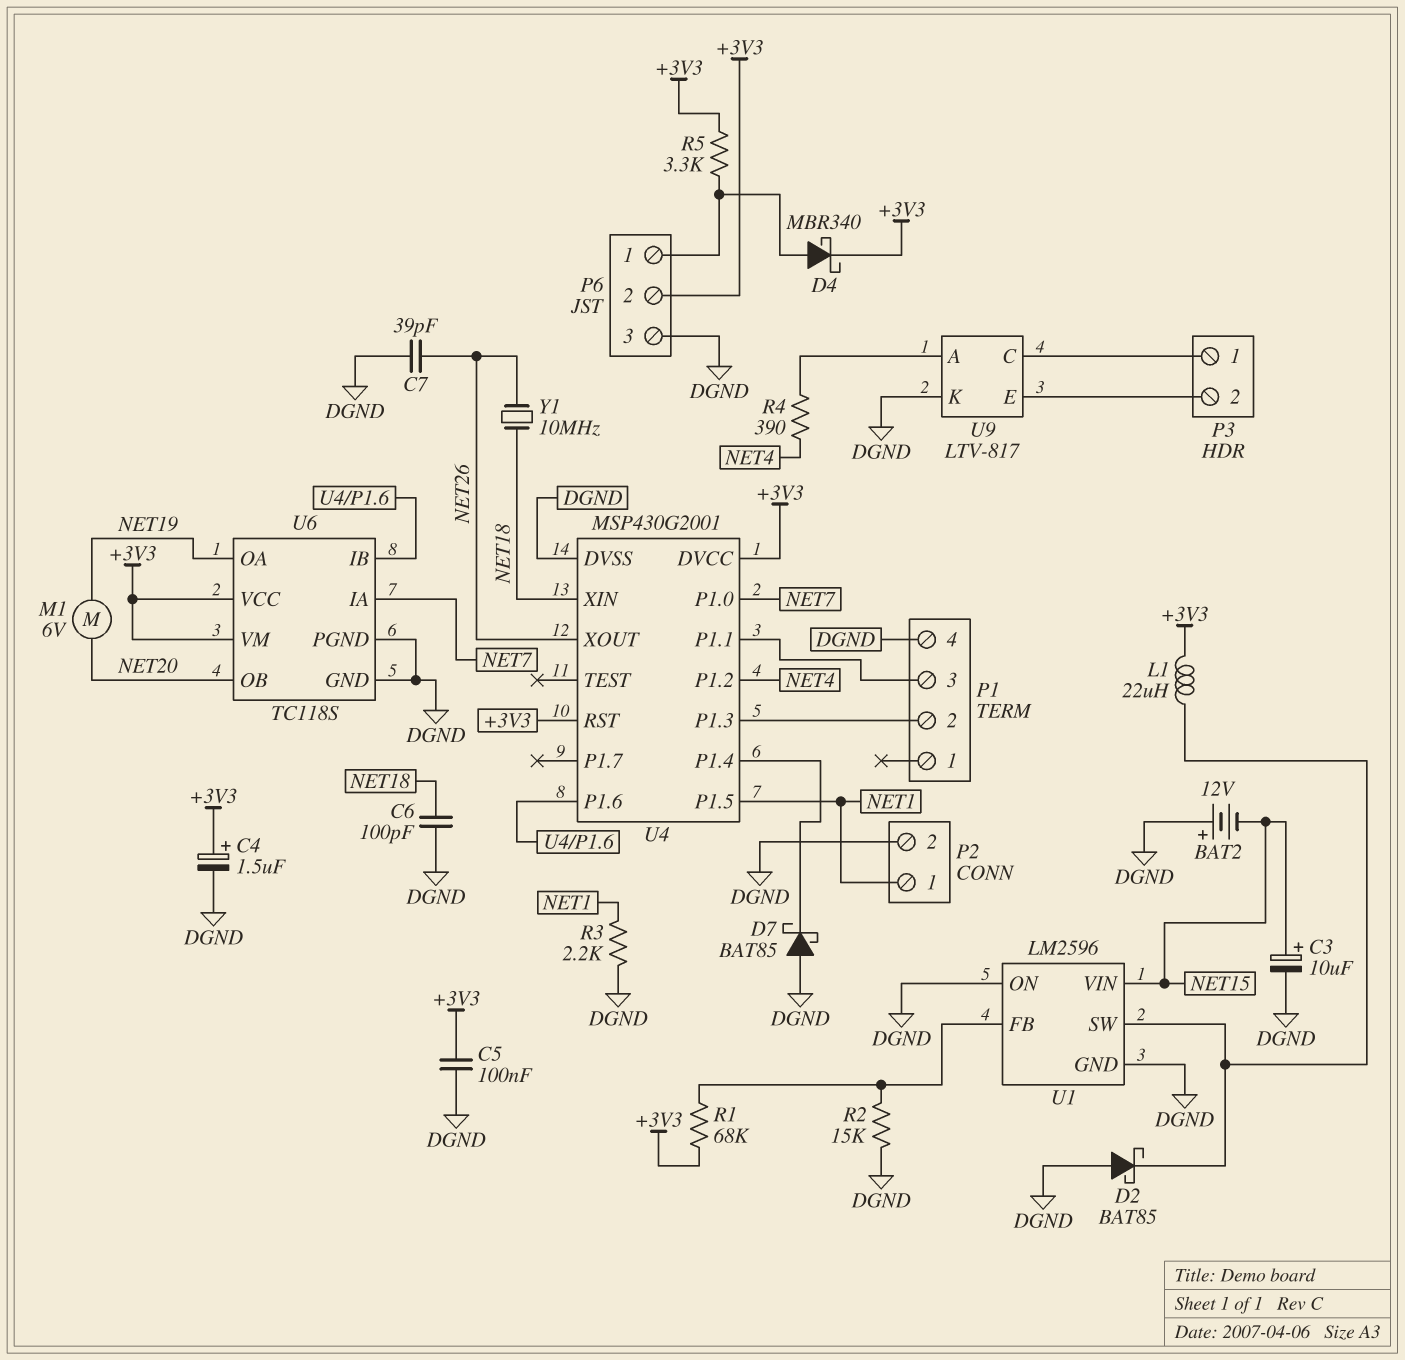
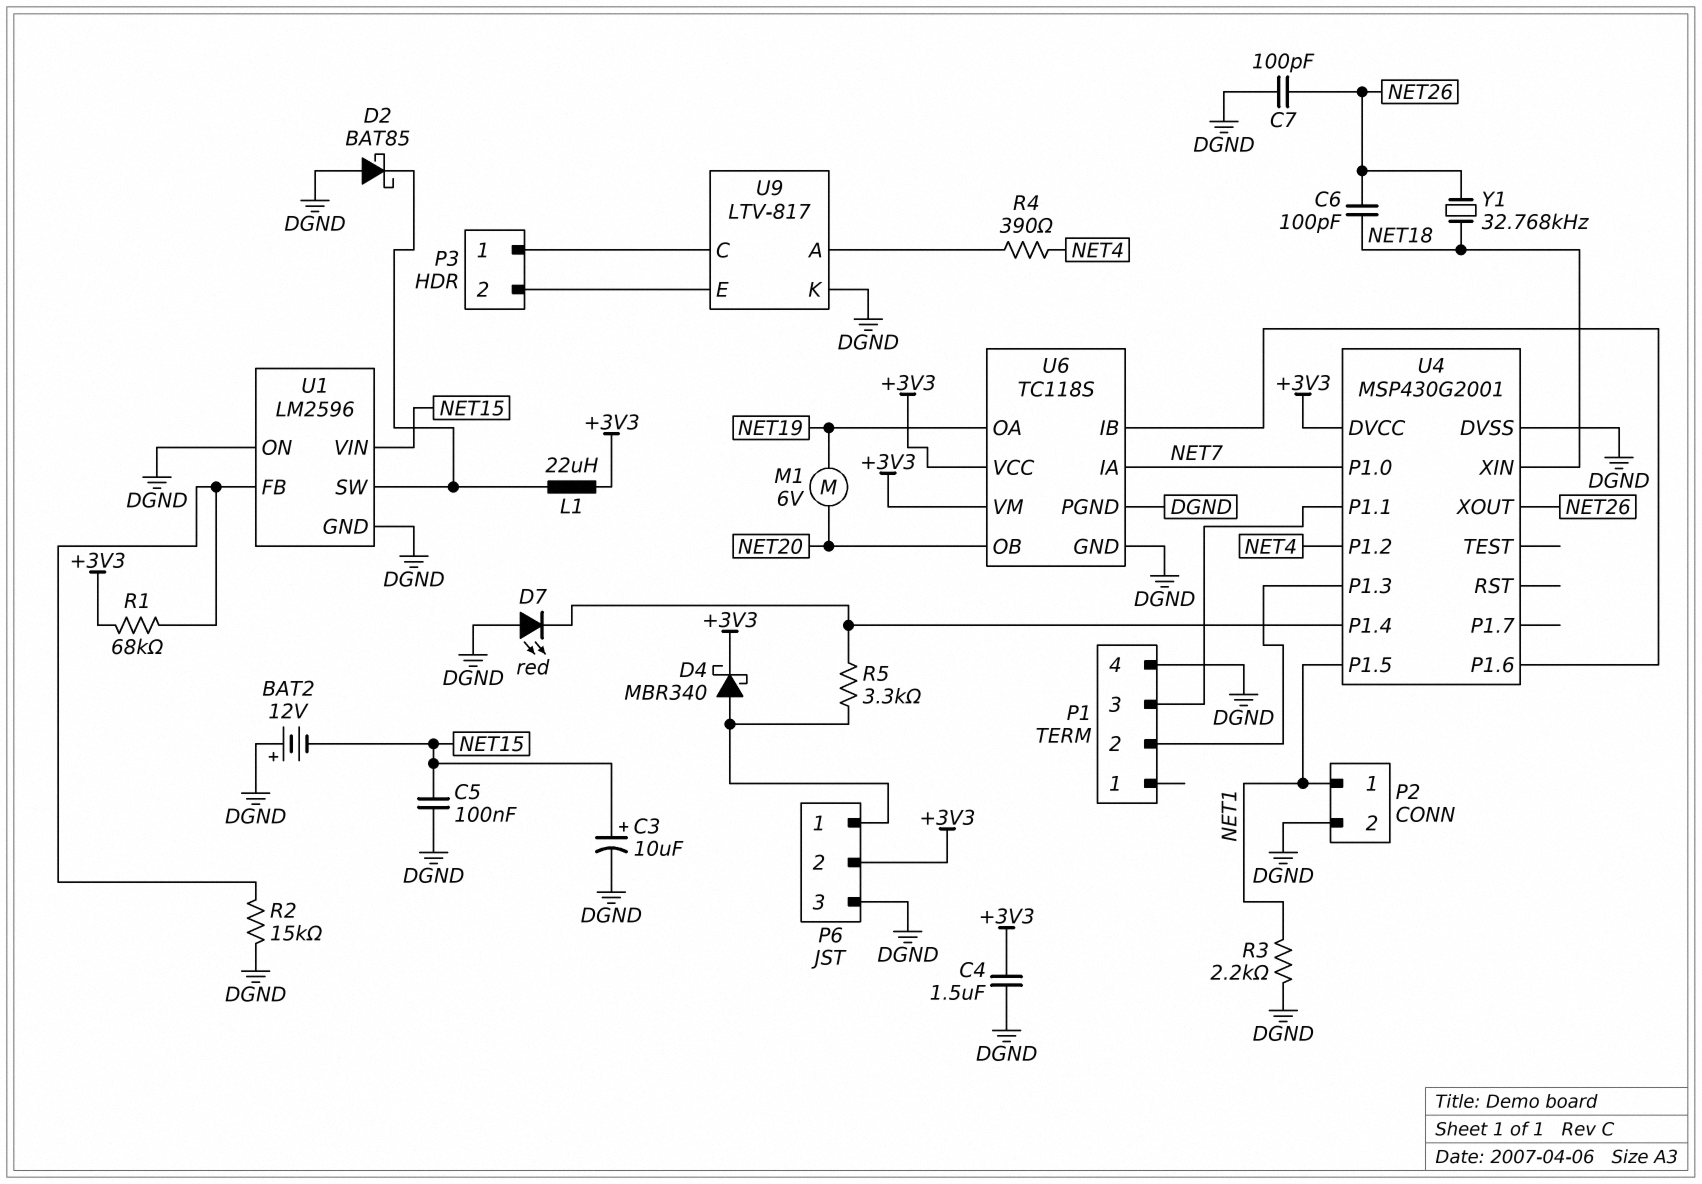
C4: 1.5uF (plus +3V3, minus DGND) -> 1.5uF (+3V3, DGND)
C5: 100nF (+3V3, DGND) -> 100nF (DGND, NET15)
C6: 100pF (DGND, NET18) -> 100pF (NET18, NET26)
C7: 39pF (DGND, NET26) -> 100pF (DGND, NET26)
D7: schottky BAT85 (A DGND, K U4/P1.4) -> LED red (A DGND, K U4/P1.4)
R5: 3.3k (+3V3, P6/1) -> 3.3k (P6/1, U4/P1.4)
U4 pin RST: +3V3 -> none
Y1: 10MHz (NET18, NET26) -> 32.768kHz (NET18, NET26)

